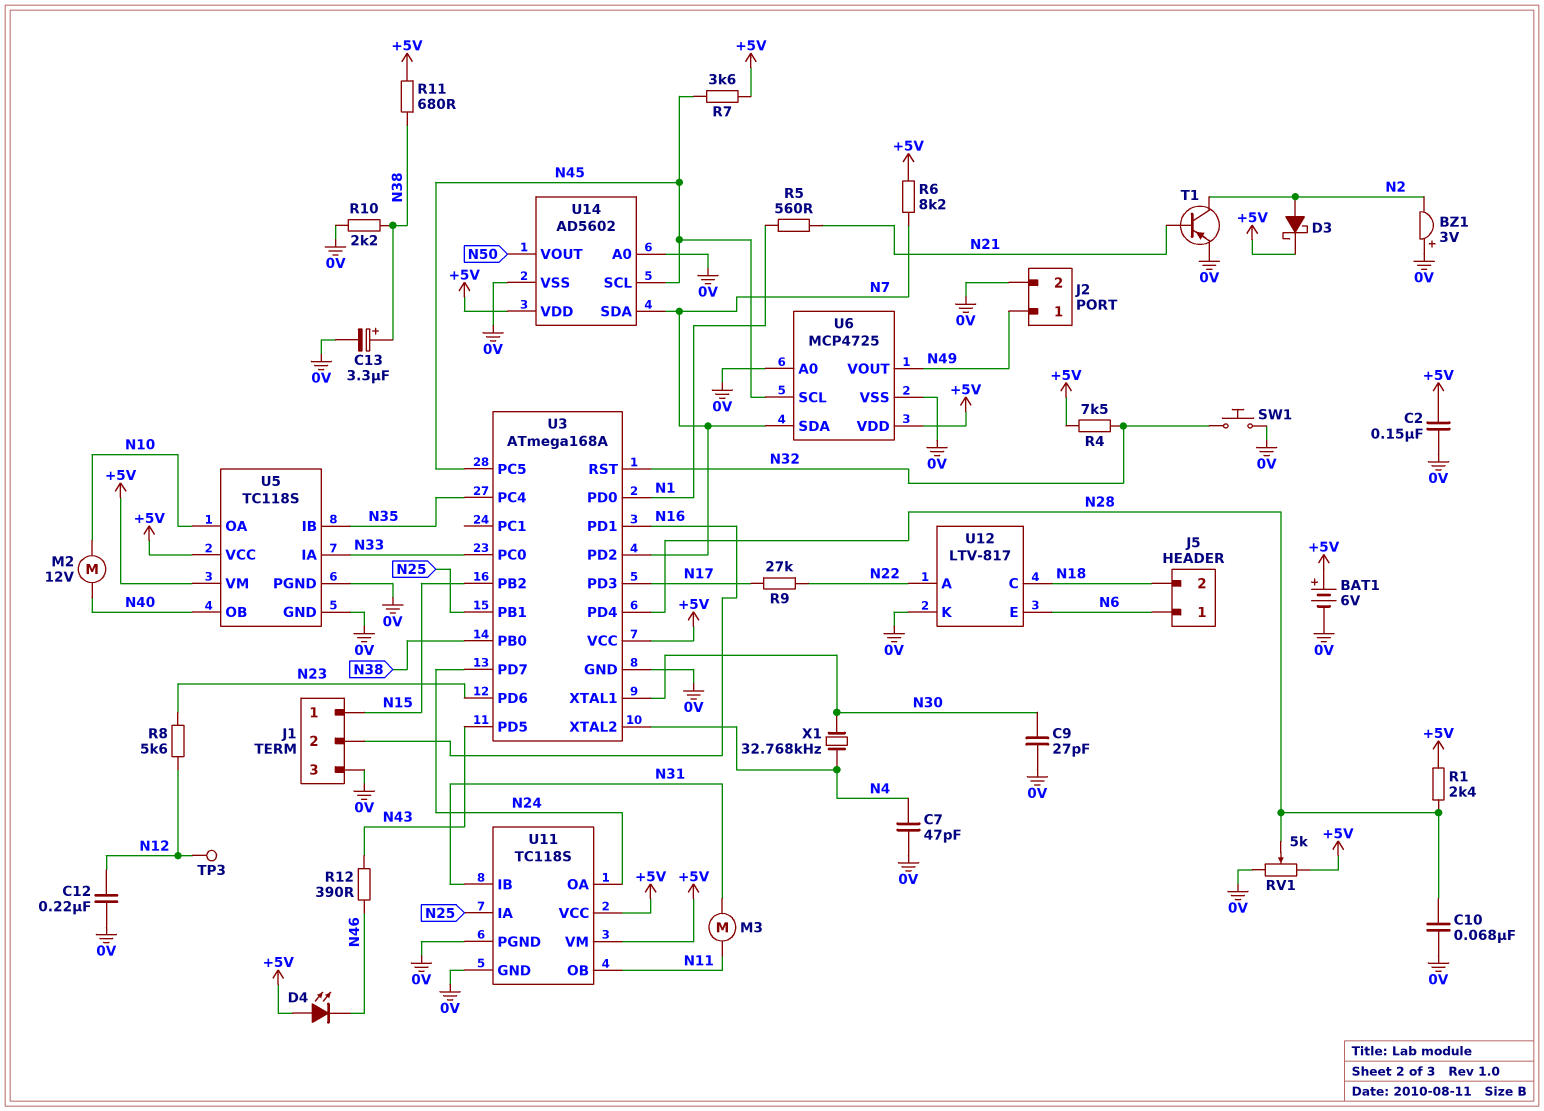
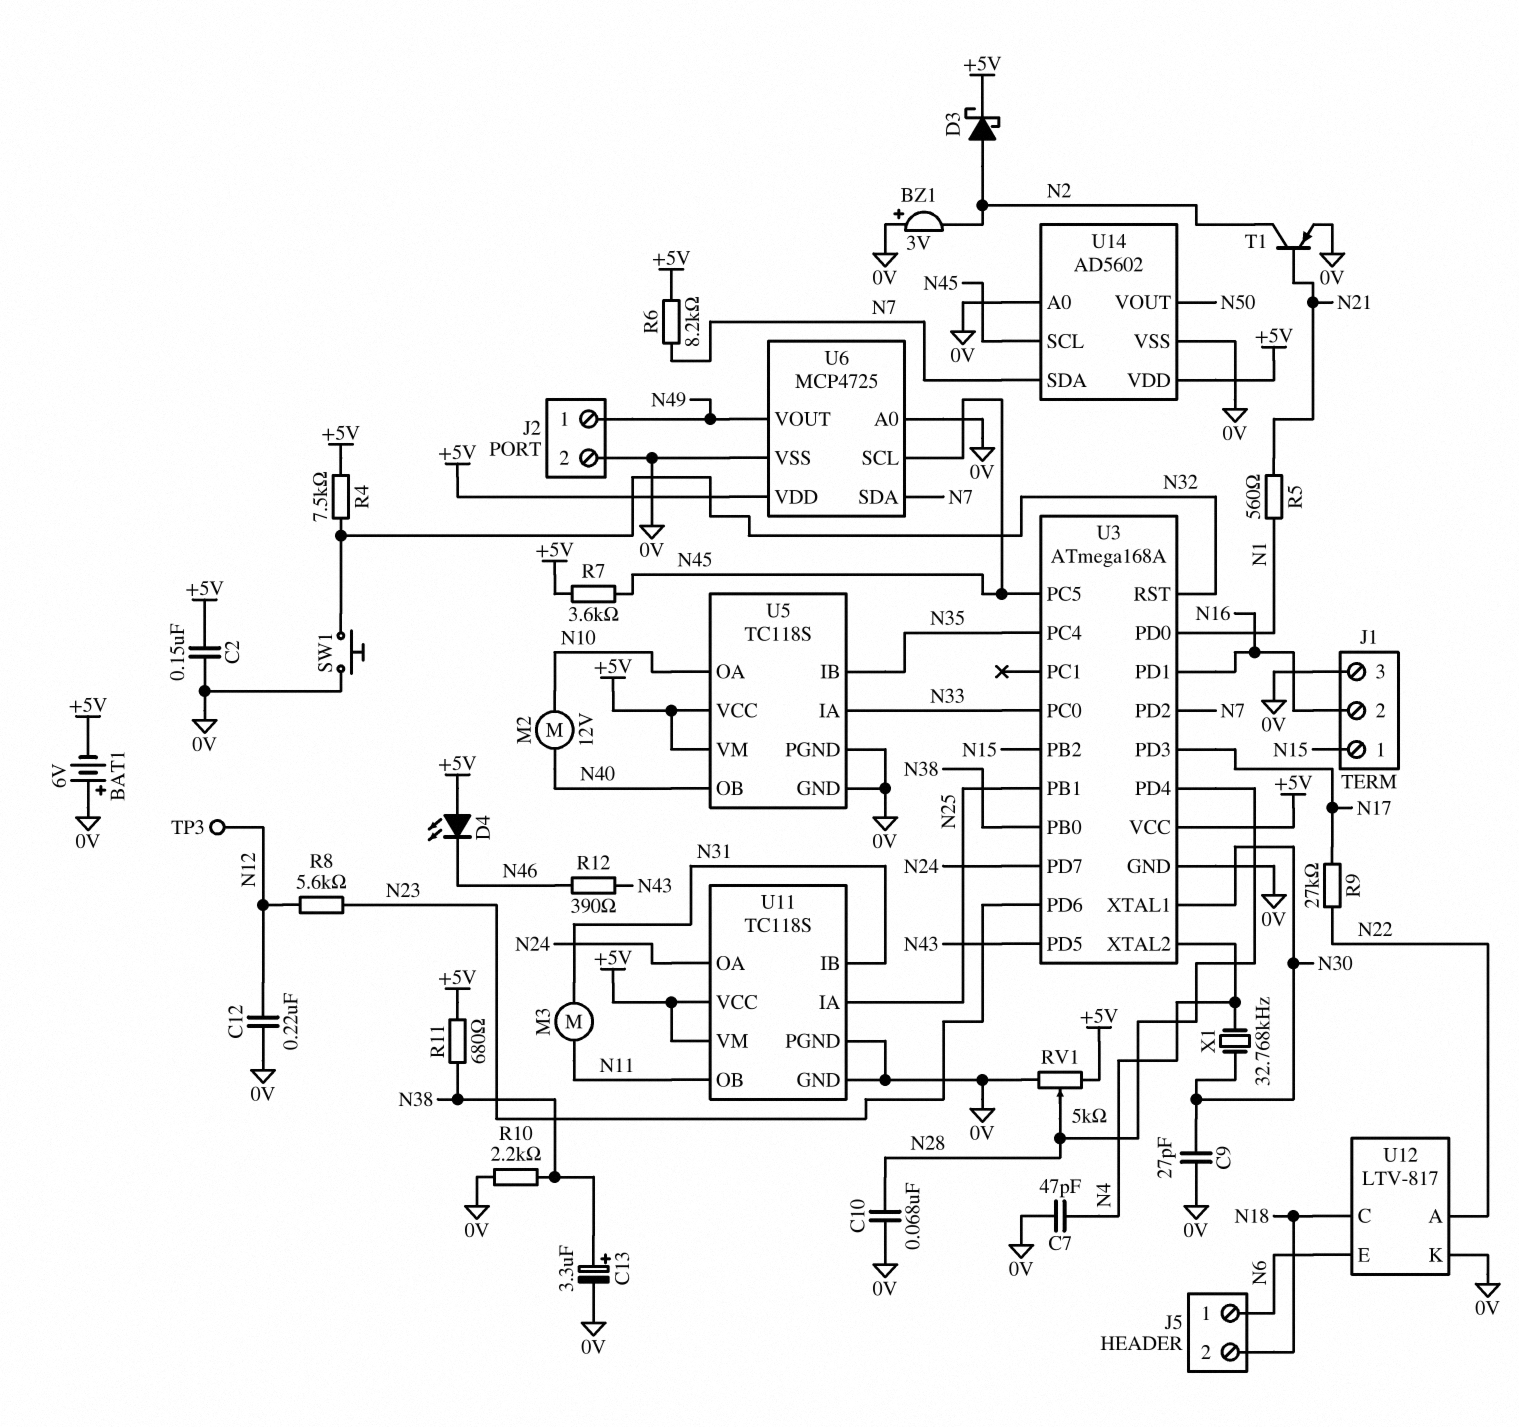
BAT1: 6V (plus +5V, minus 0V) -> 6V (plus 0V, minus +5V)
R1: 2.4k (+5V, N28) -> none

